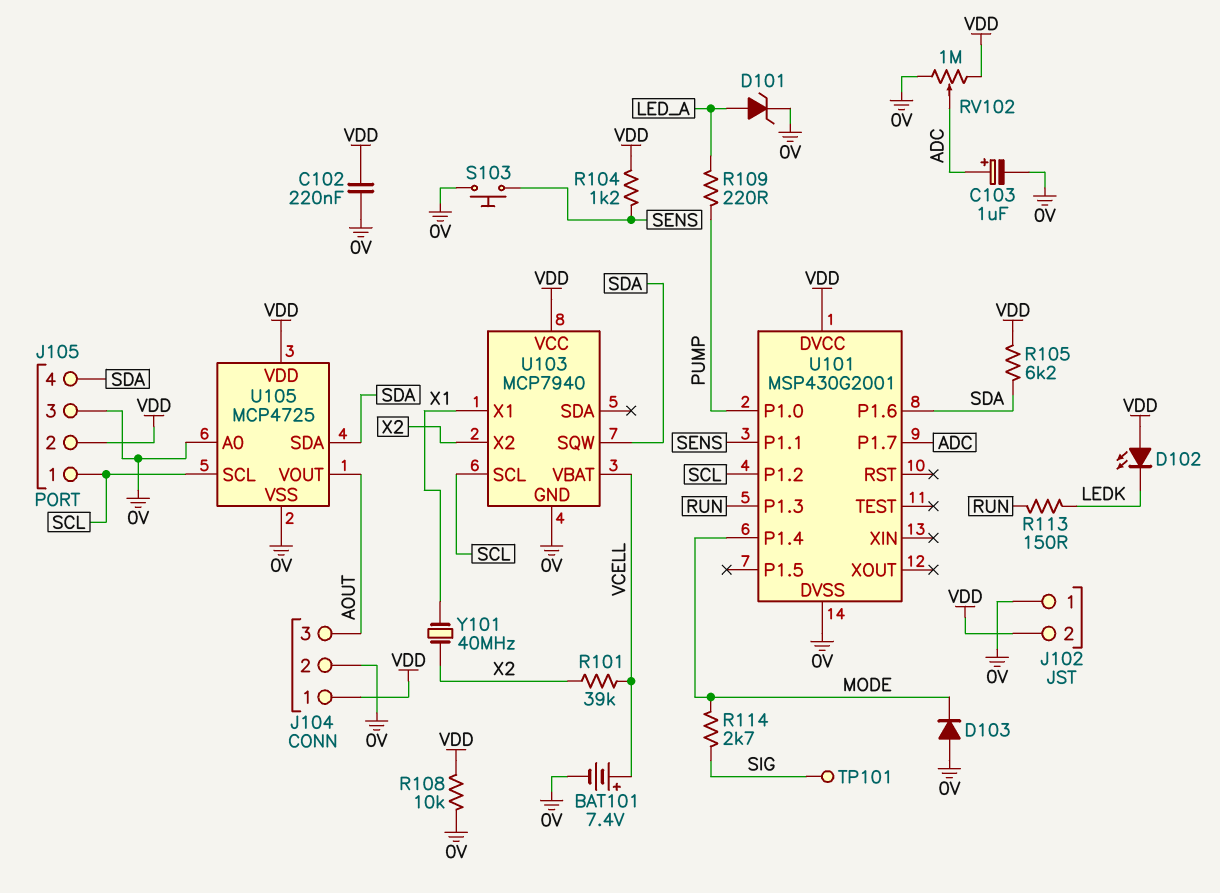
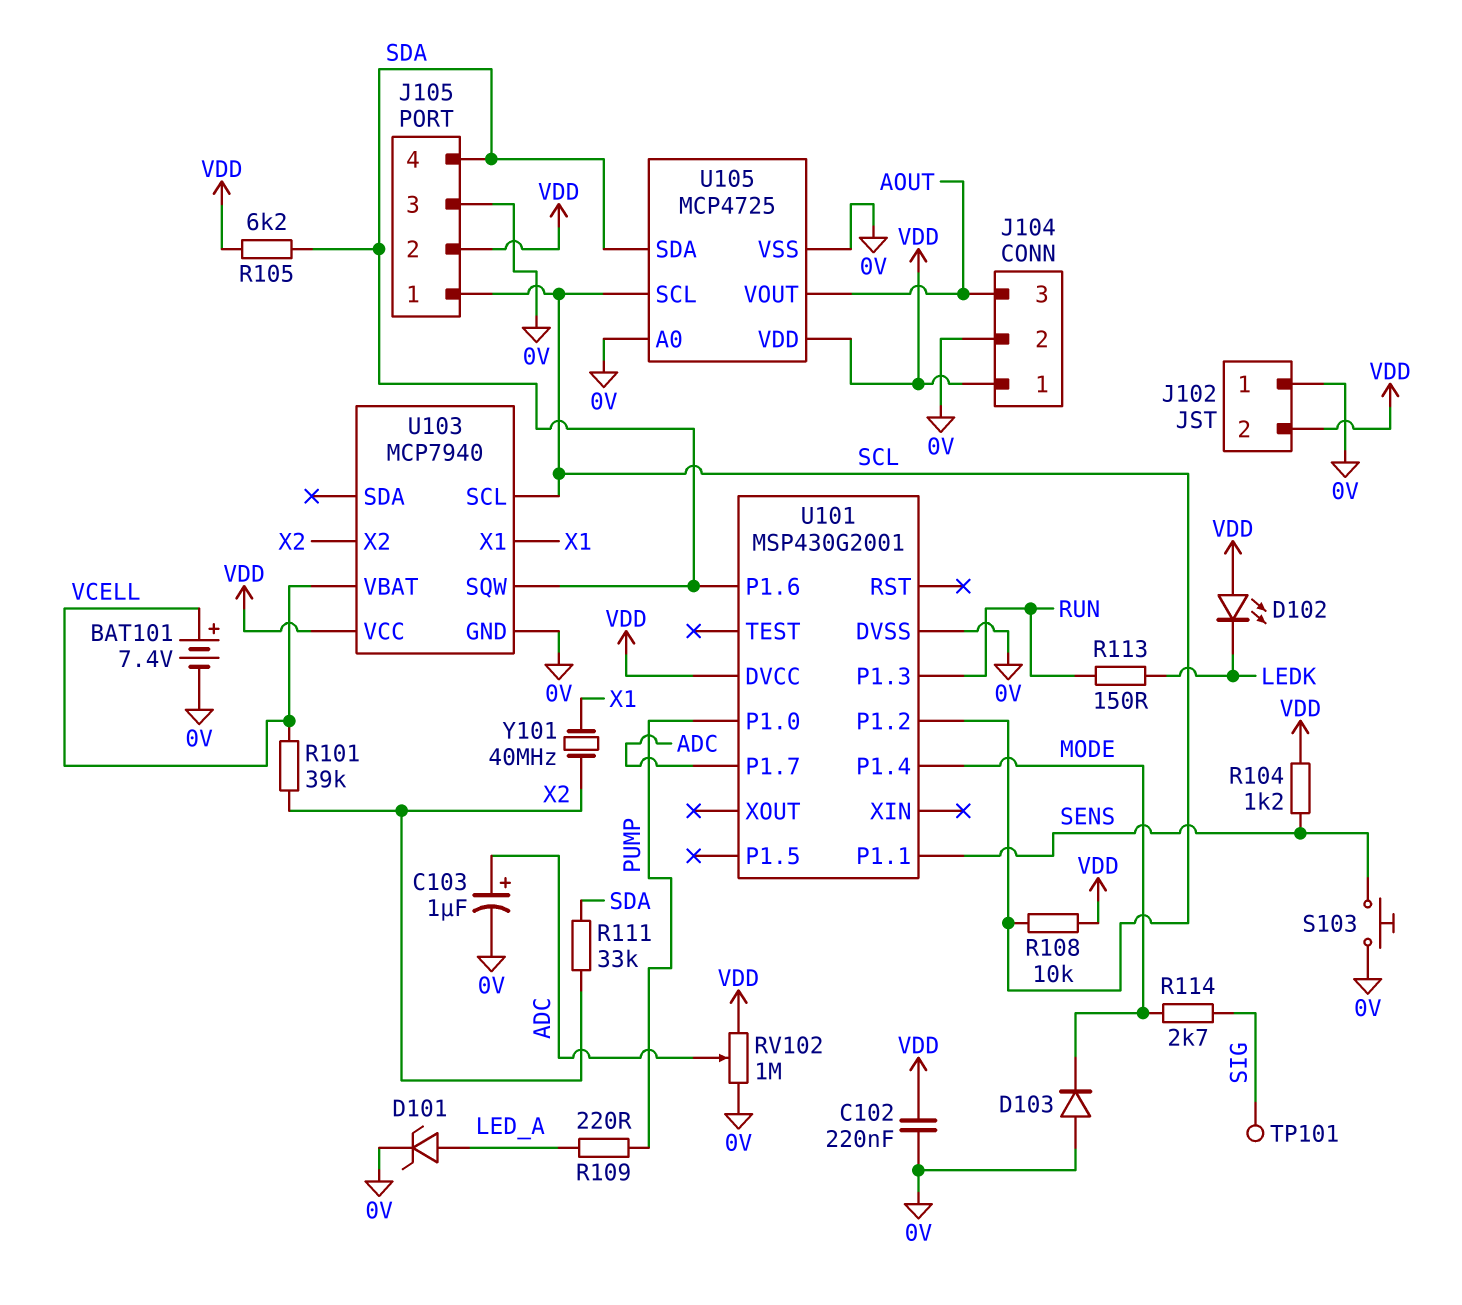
R108: 10k (0V, VDD) -> 10k (SCL, VDD)
R111: none -> 33k (SDA, X2)

